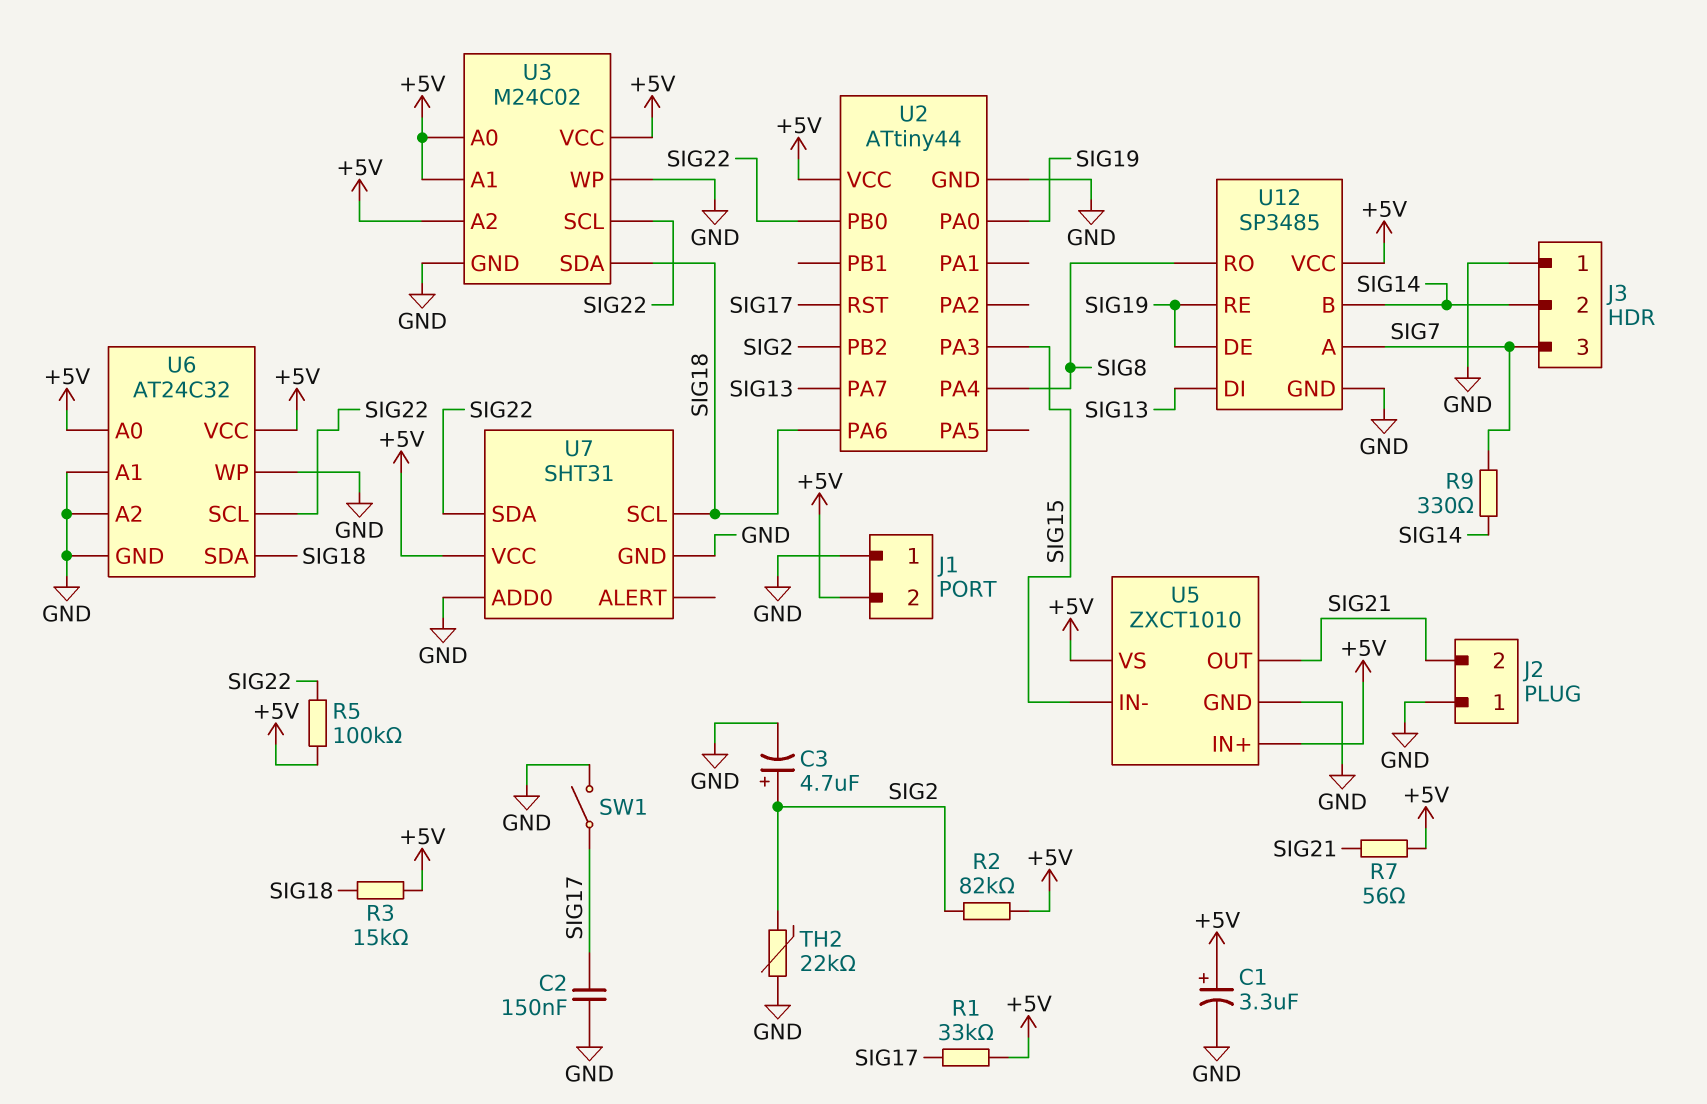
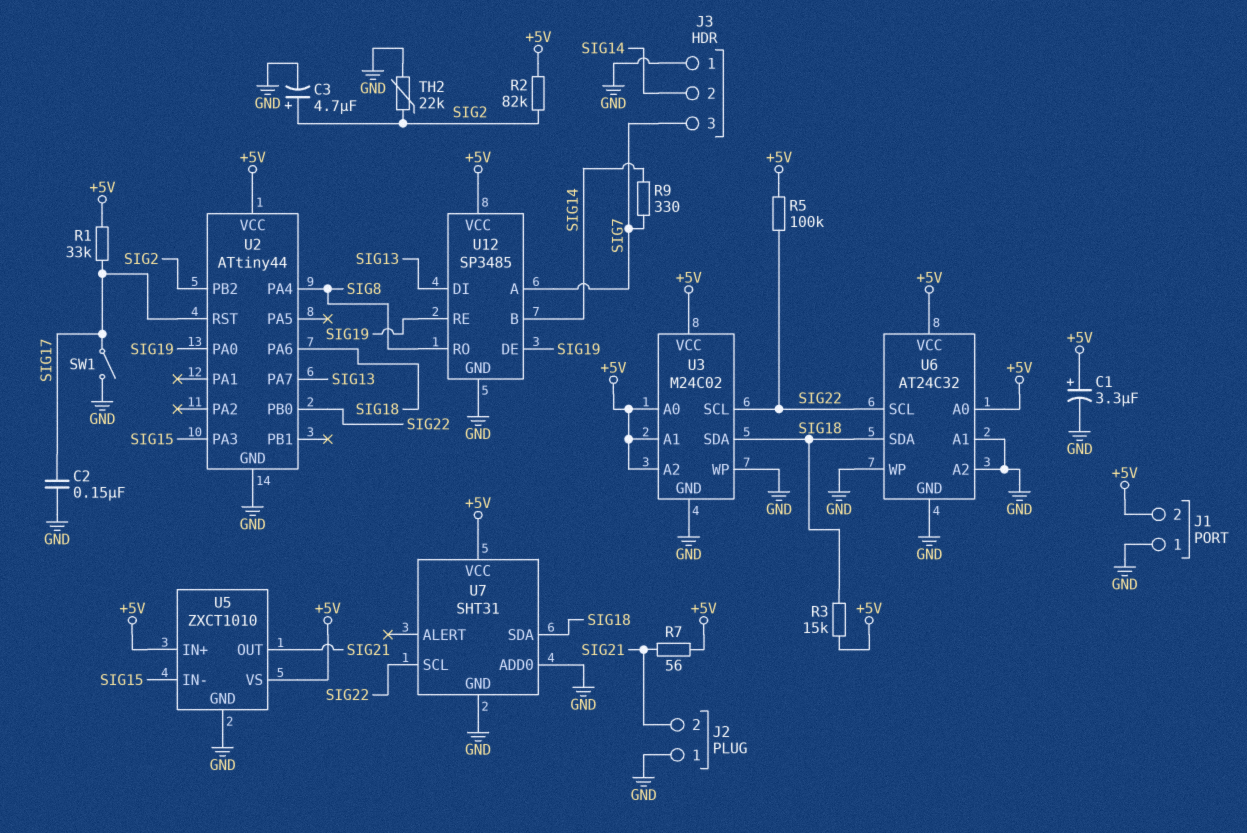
U7 pin SCL: SIG18 -> SIG22
U7 pin SDA: SIG22 -> SIG18

